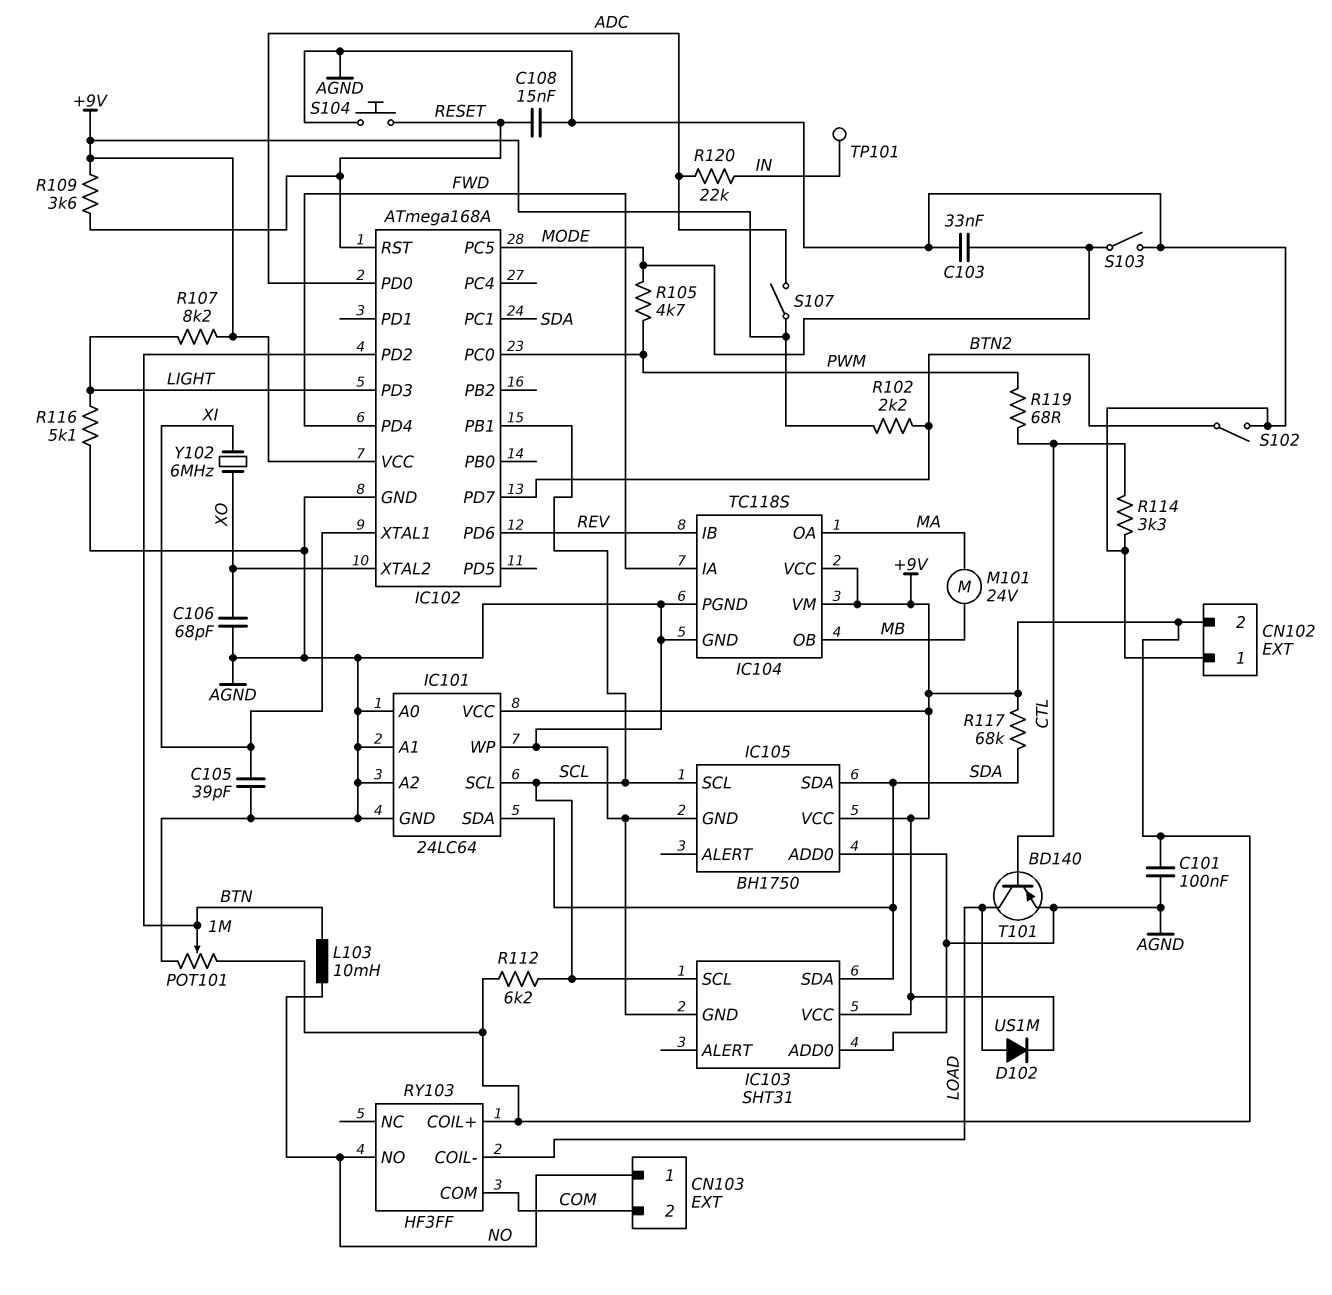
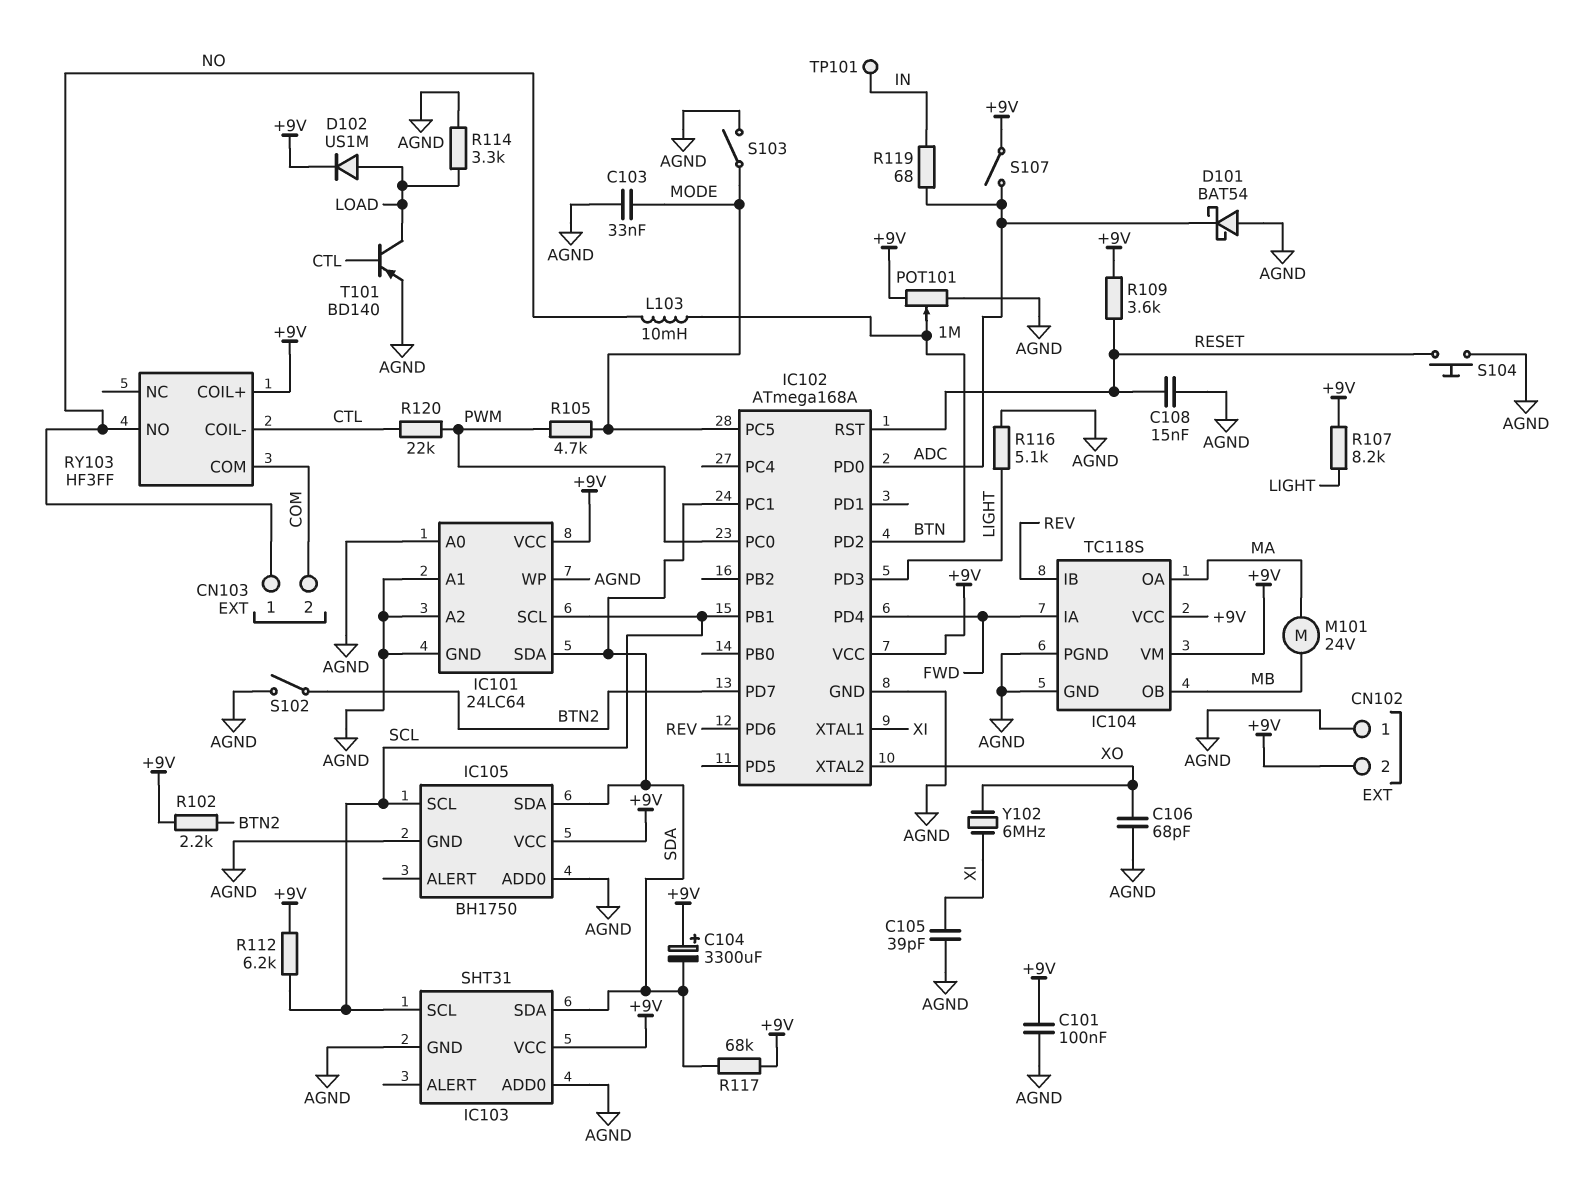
C104: none -> 3300uF (plus +9V, minus SDA)
D101: none -> schottky BAT54 (A AGND, K ADC)
R114: 3.3k (AGND, CTL) -> 3.3k (AGND, LOAD)
R119: 68 (CTL, PWM) -> 68 (ADC, IN)
R120: 22k (ADC, IN) -> 22k (CTL, PWM)
RY103 pin COIL-: LOAD -> CTL

